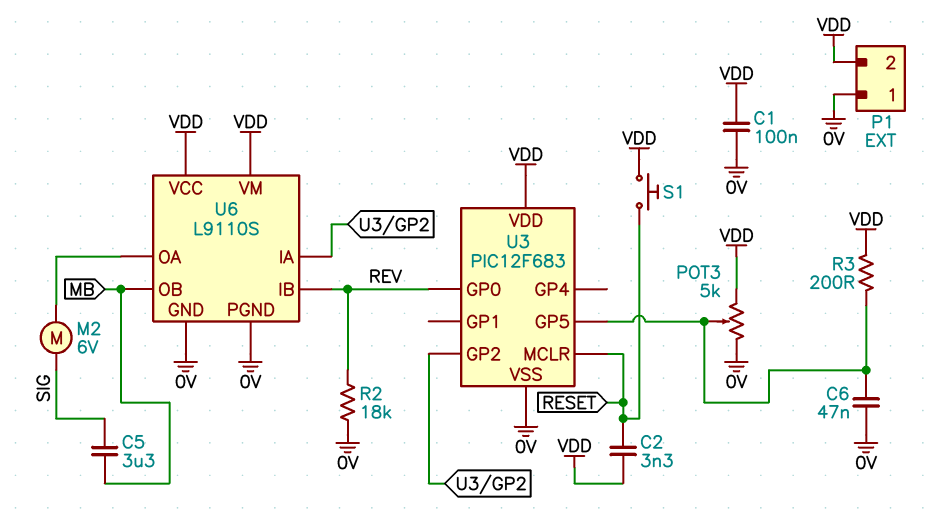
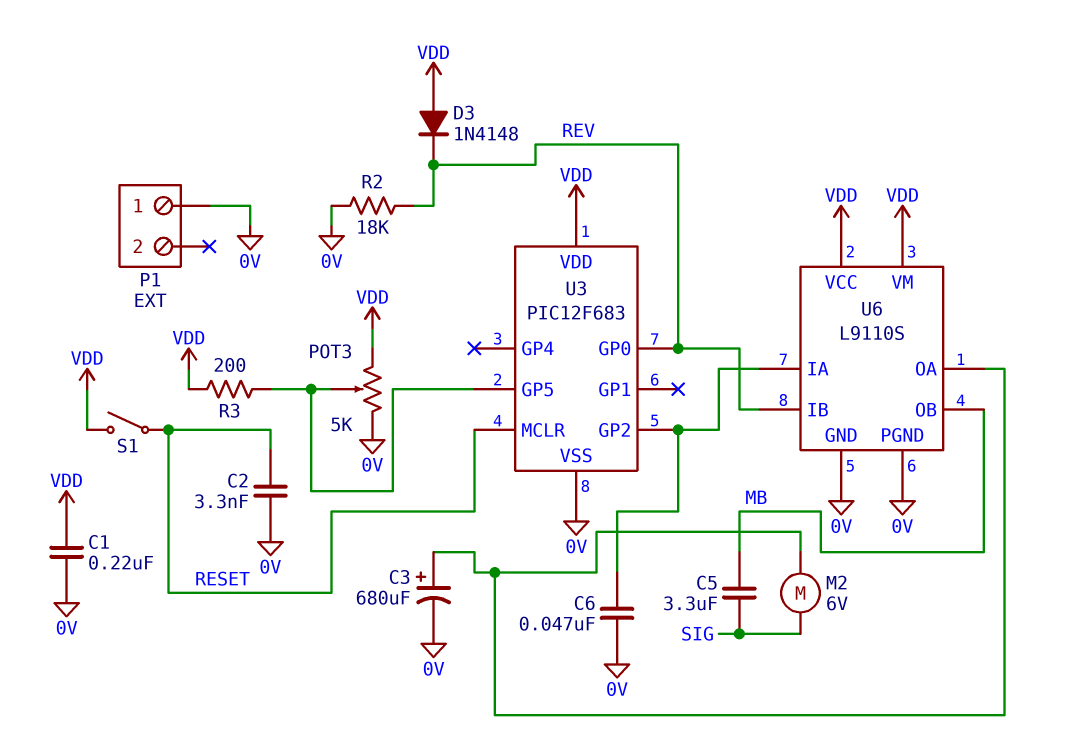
C1: 100nF (0V, VDD) -> 220nF (0V, VDD)
C2: 3.3nF (RESET, VDD) -> 3.3nF (0V, RESET)
C3: none -> 680uF (plus U6/OA, minus 0V)
C6: 47nF (0V, U3/GP5) -> 47nF (0V, U3/GP2)
D3: none -> diode 1N4148 (A VDD, K REV)
P1 pin 2: VDD -> none
S1: button (RESET, VDD) -> switch (RESET, VDD)

